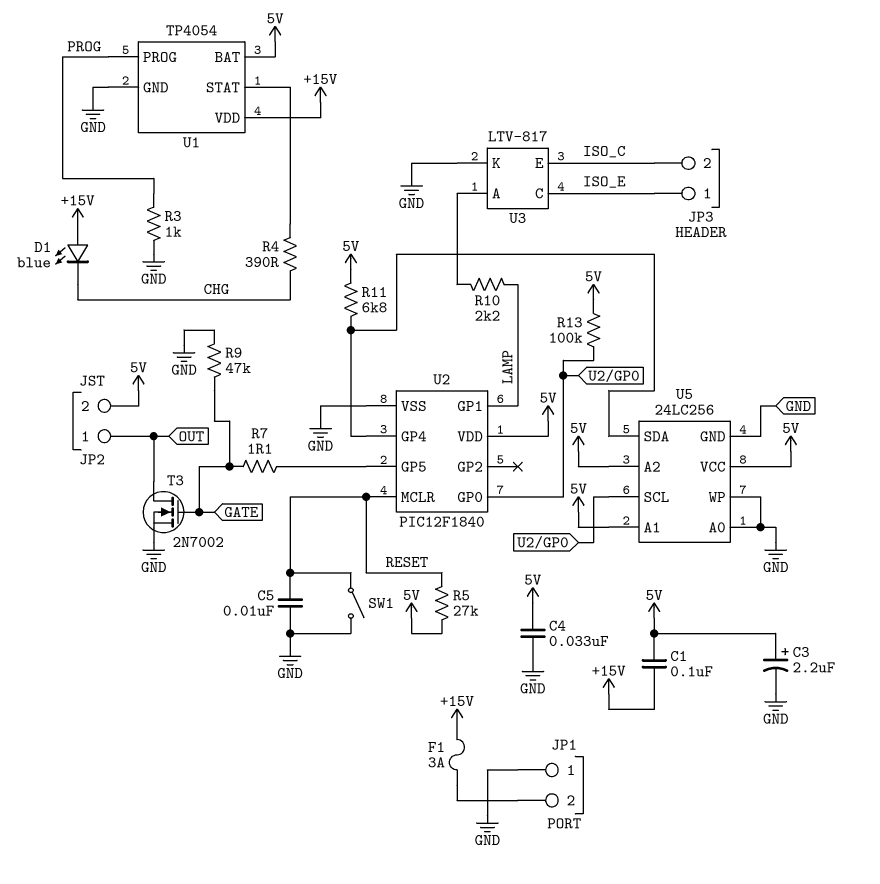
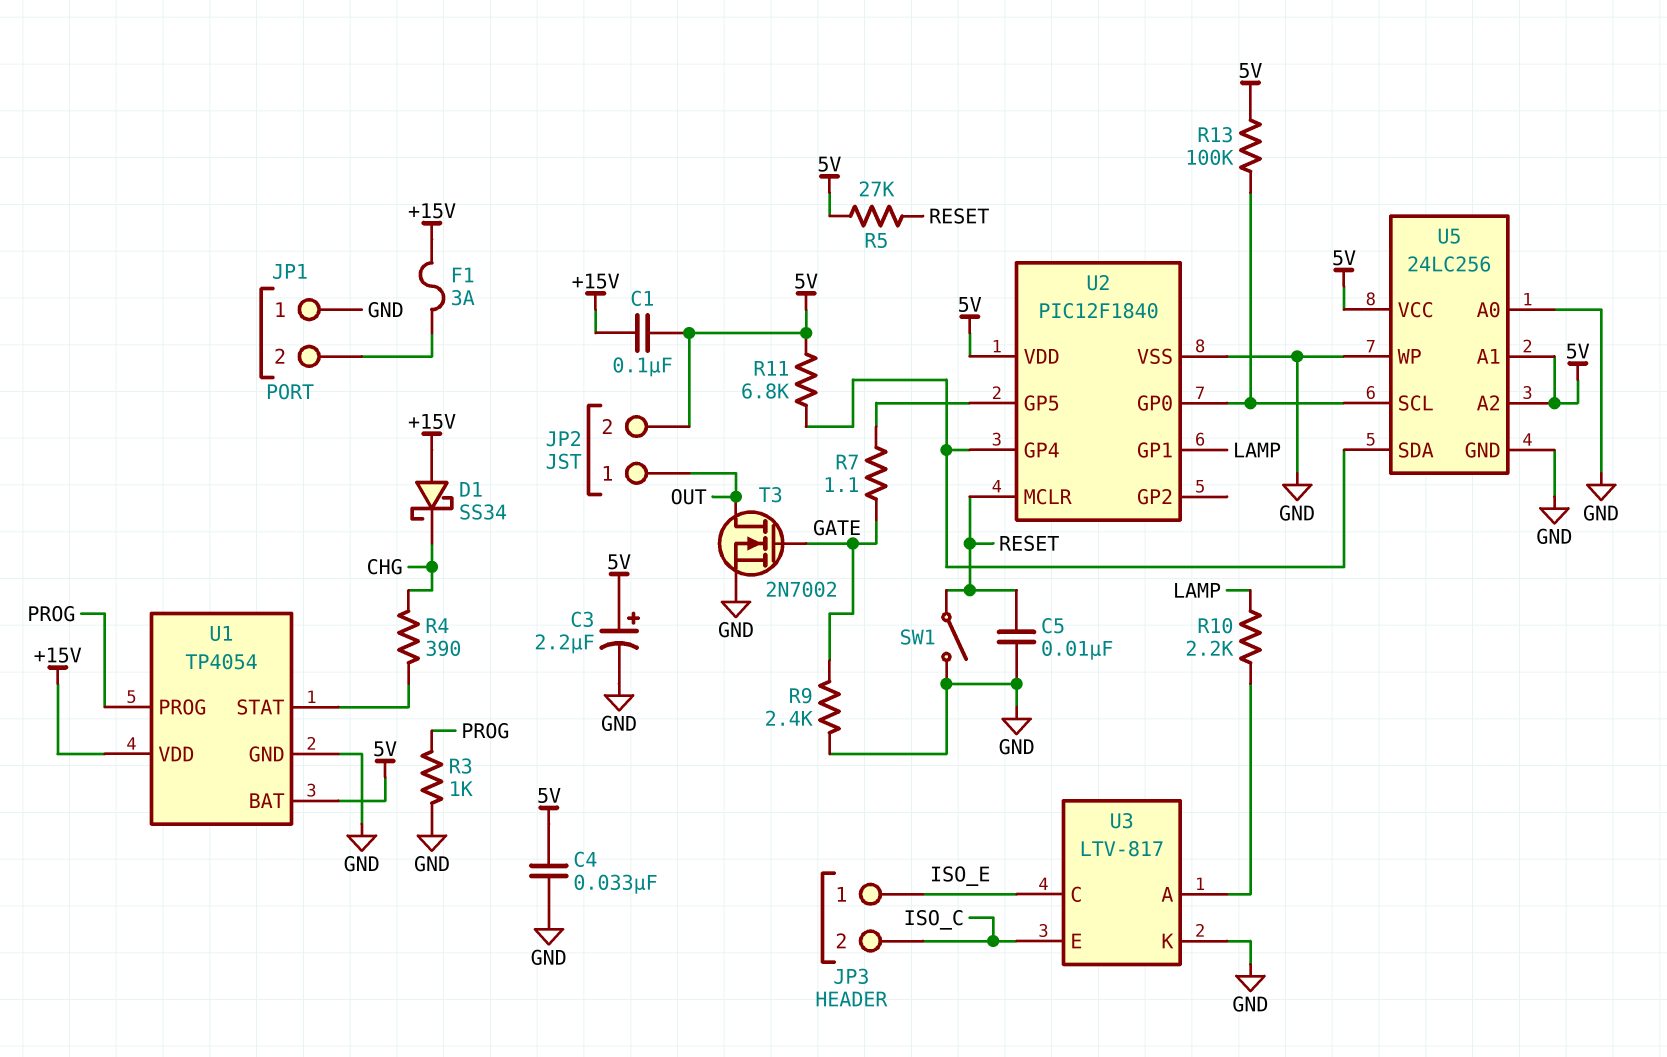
D1: LED blue (A +15V, K CHG) -> schottky SS34 (A +15V, K CHG)
R9: 47k (GATE, GND) -> 2.4k (GATE, GND)

